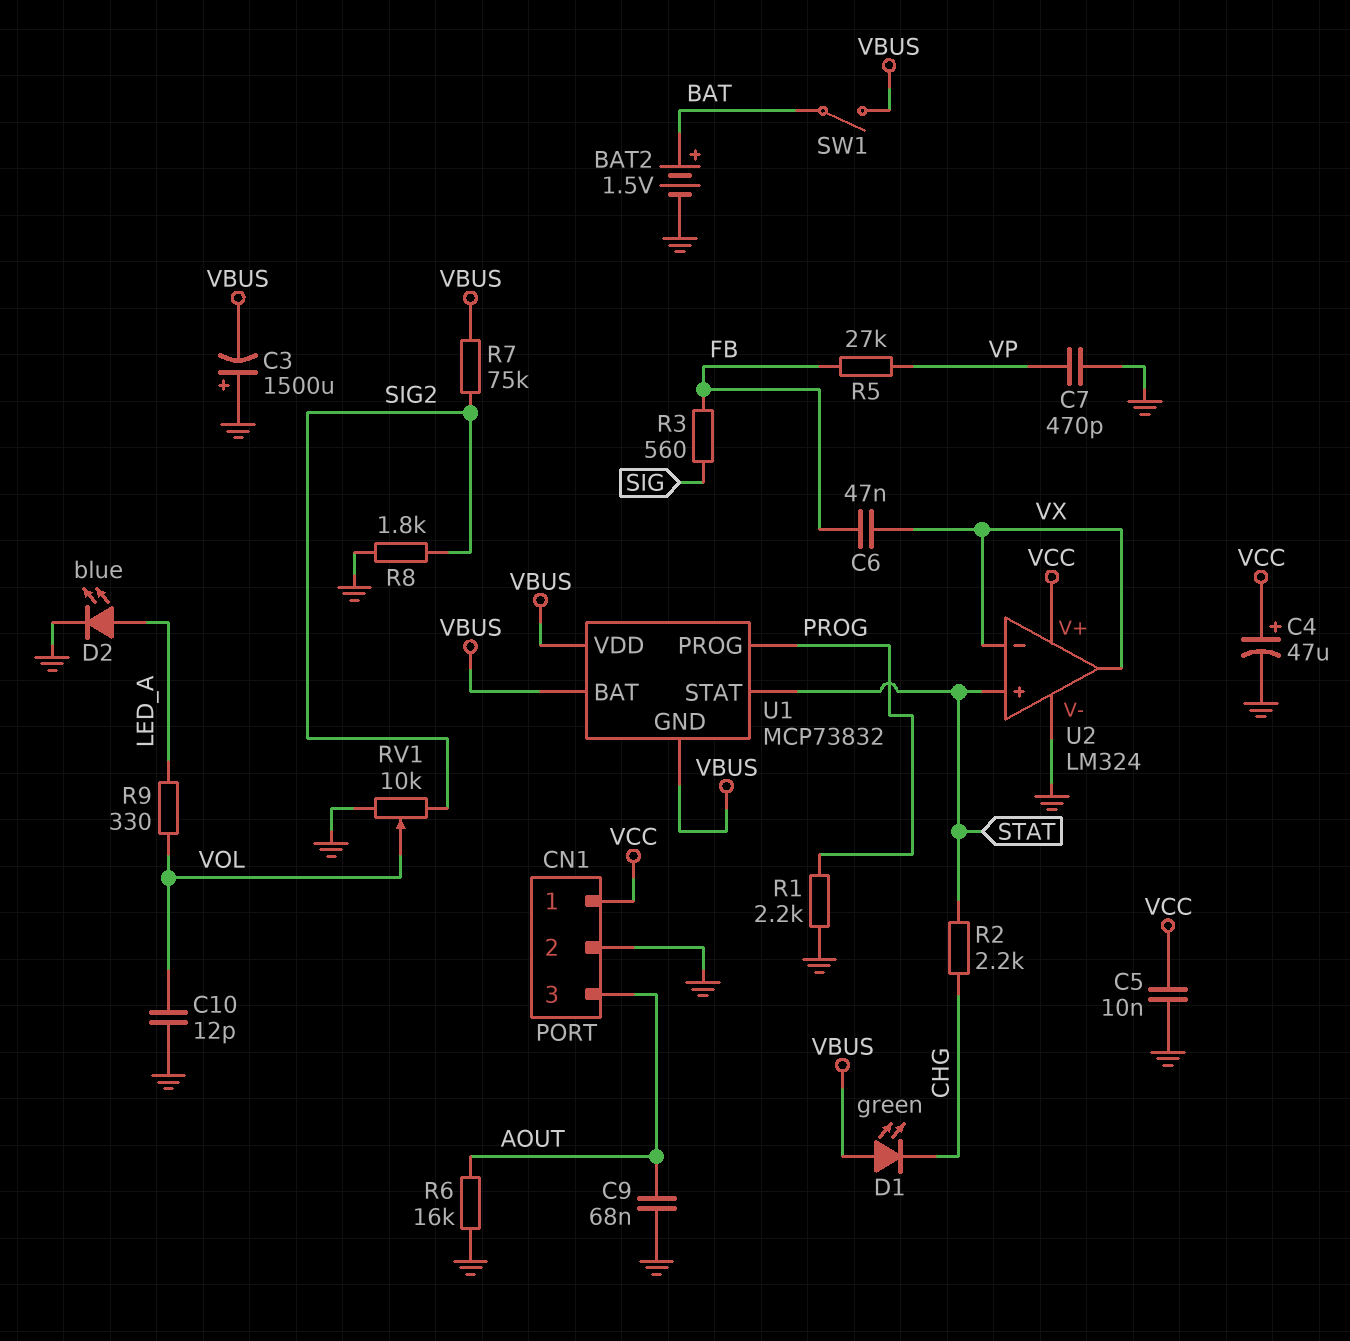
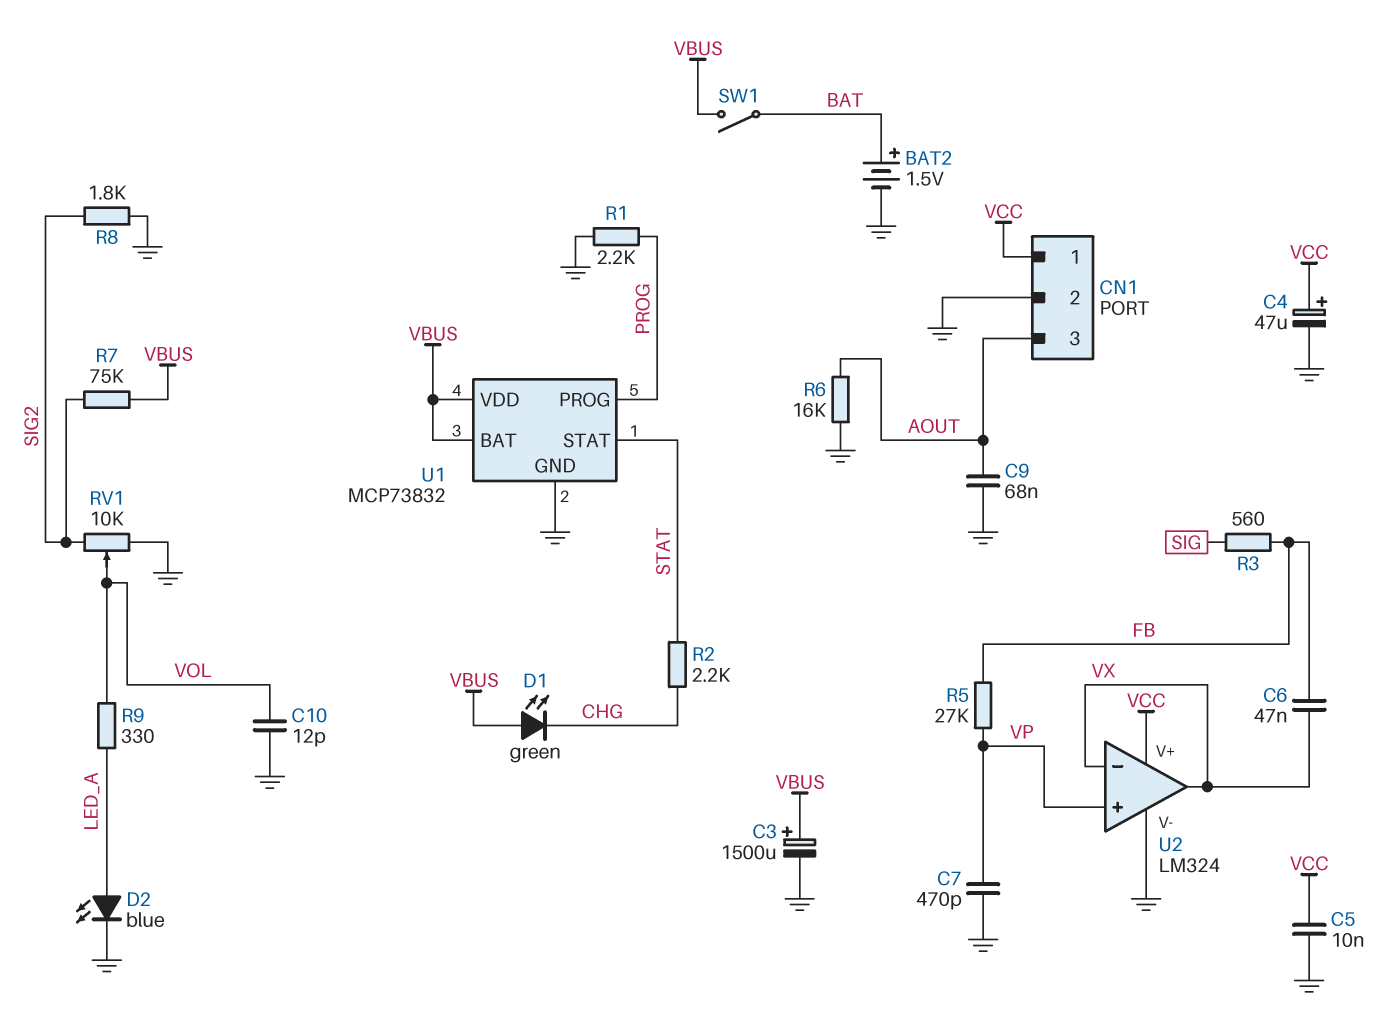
C3: 1500uF (plus GND, minus VBUS) -> 1500uF (plus VBUS, minus GND)
U1 pin GND: VBUS -> GND
U2 pin in+: STAT -> VP

